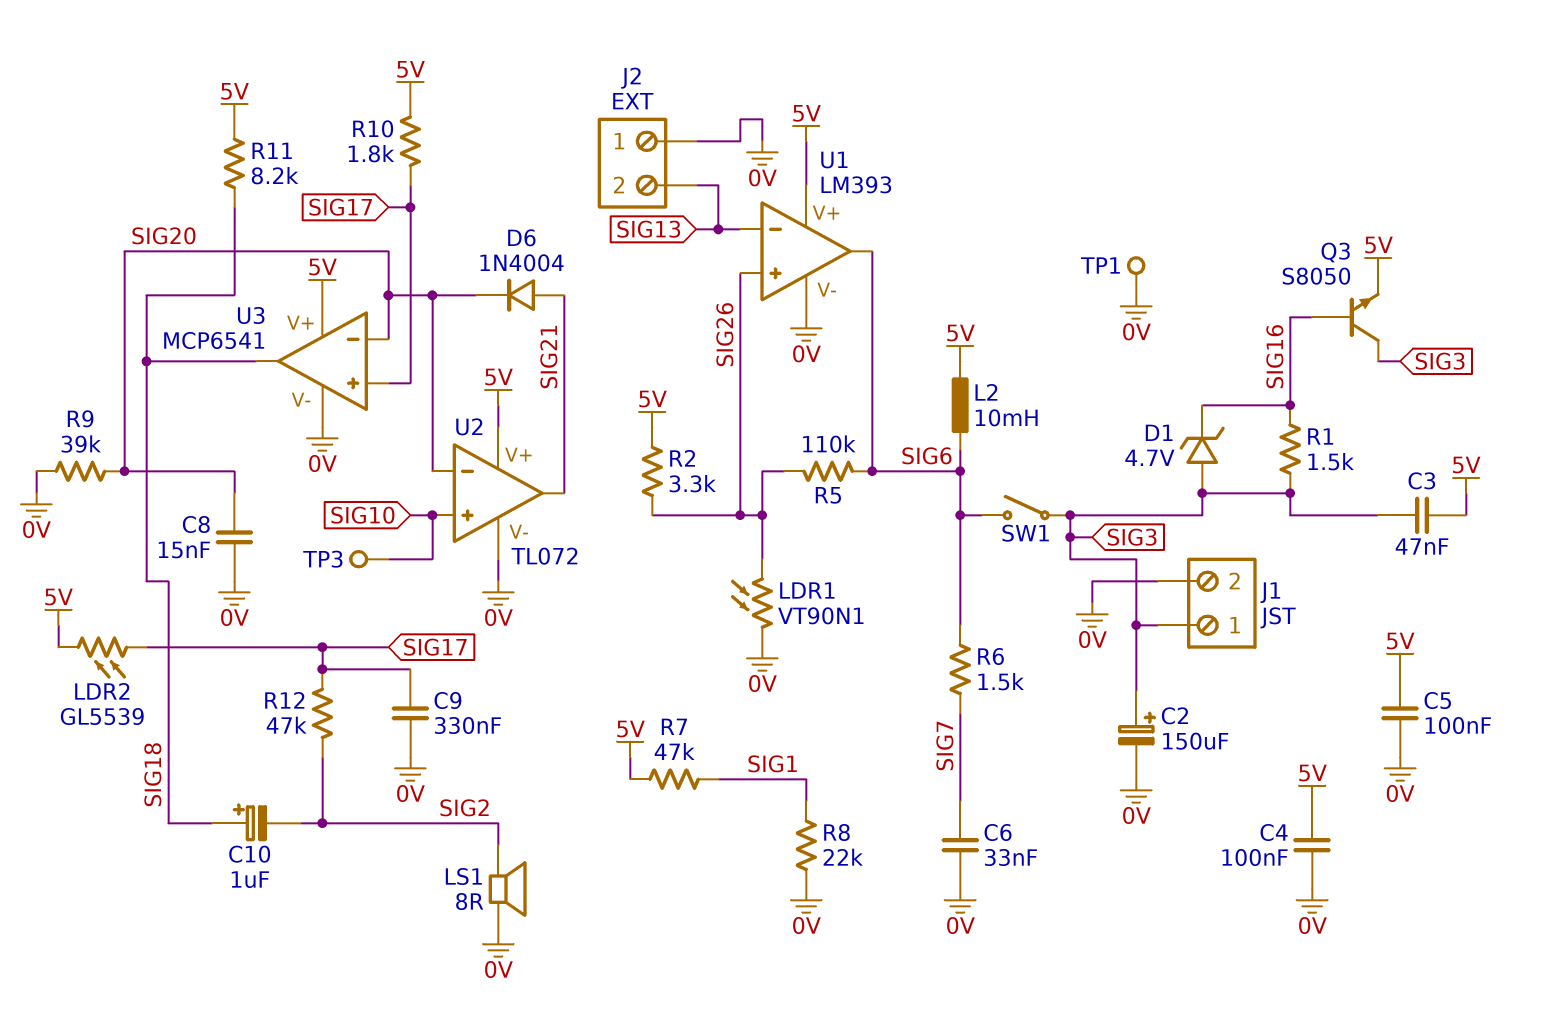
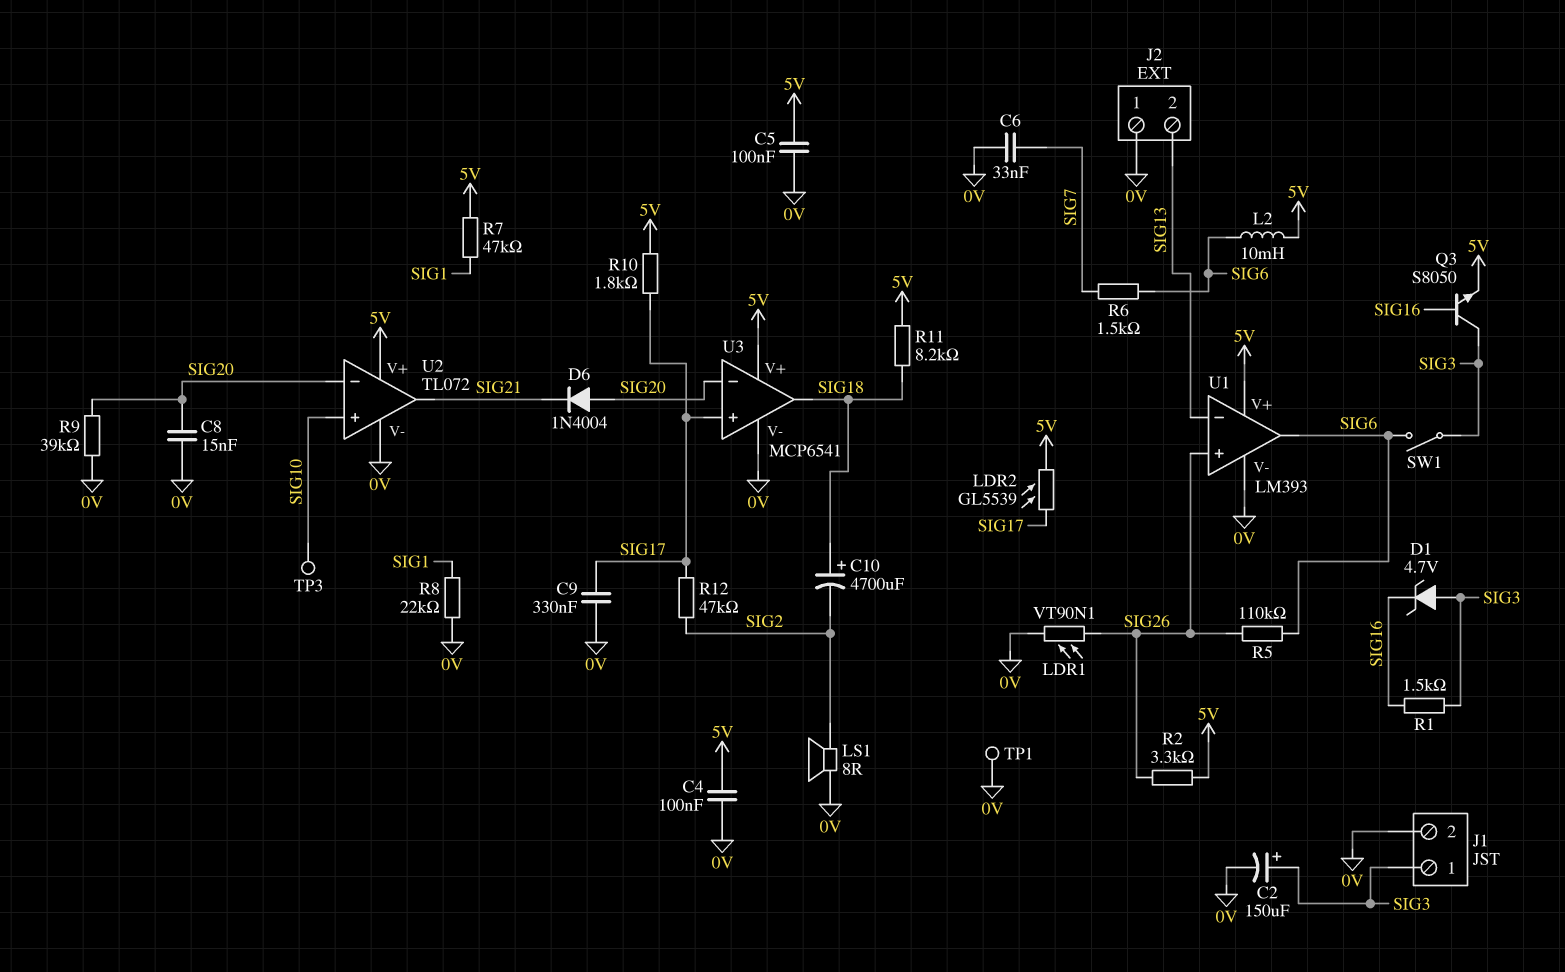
C3: 47nF (5V, SIG3) -> none
C10: 1uF (plus SIG18, minus SIG2) -> 4700uF (plus SIG18, minus SIG2)
D6: diode 1N4004 (A SIG21, K SIG20) -> diode 1N4004 (A SIG20, K SIG21)

